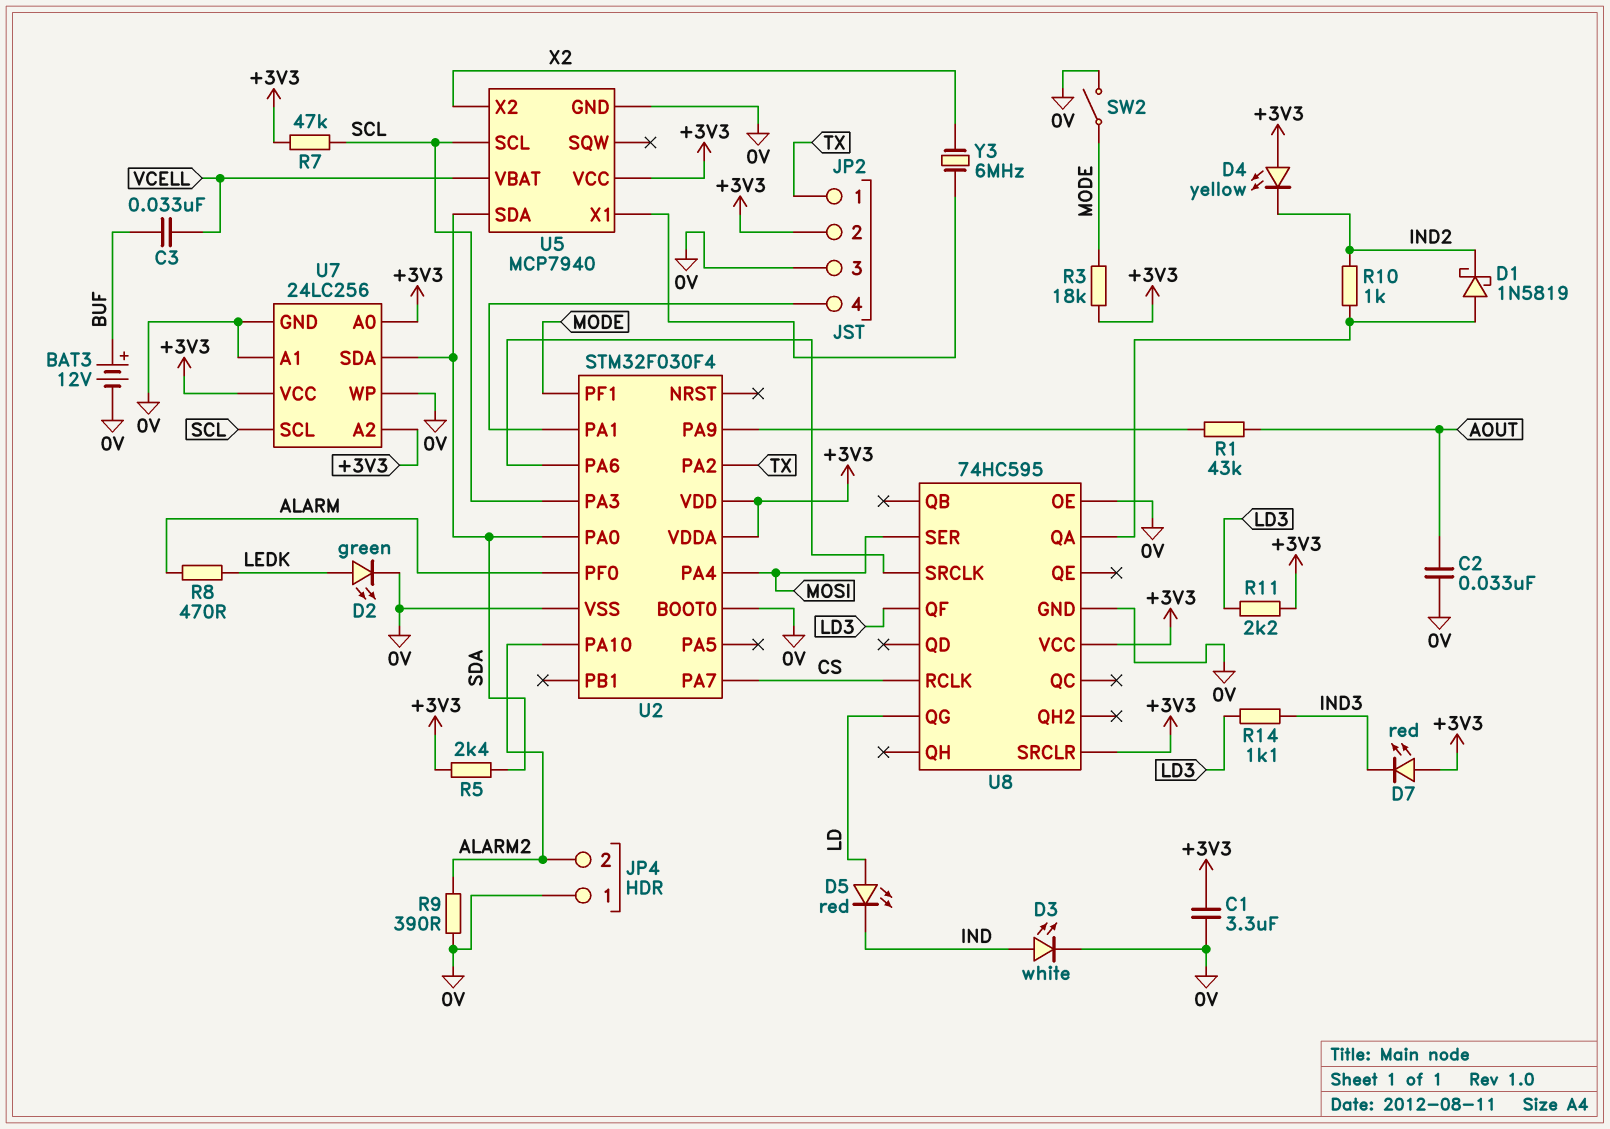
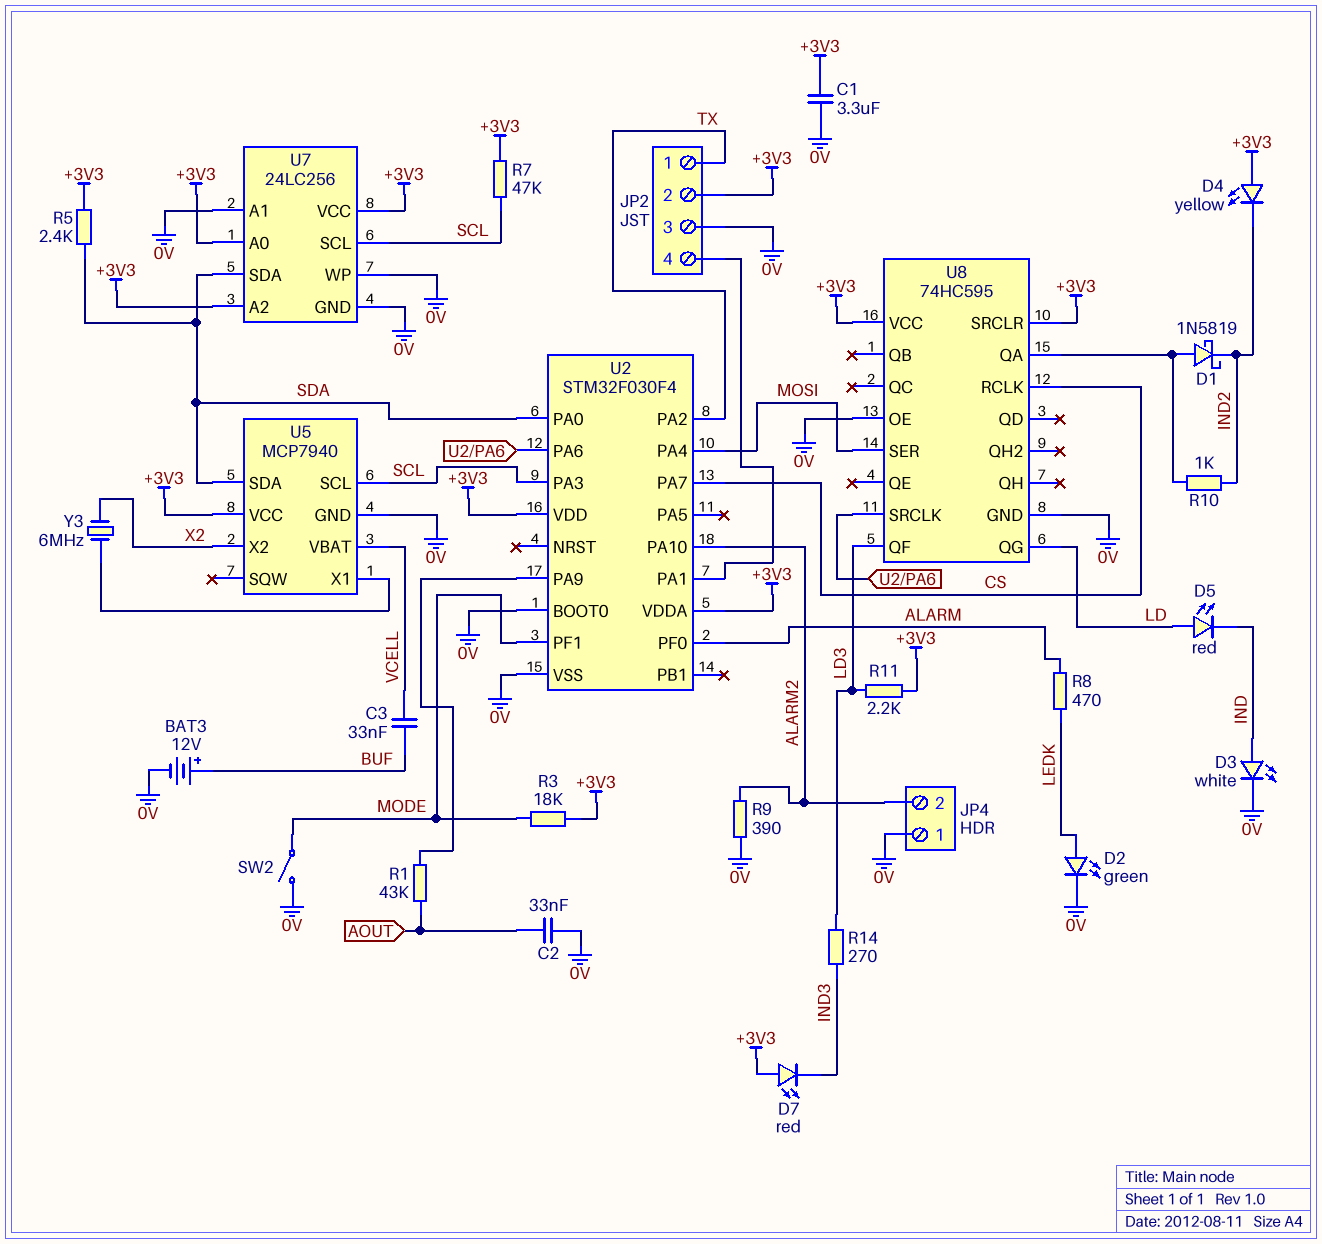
R14: 1.1k (IND3, LD3) -> 270 (IND3, LD3)

